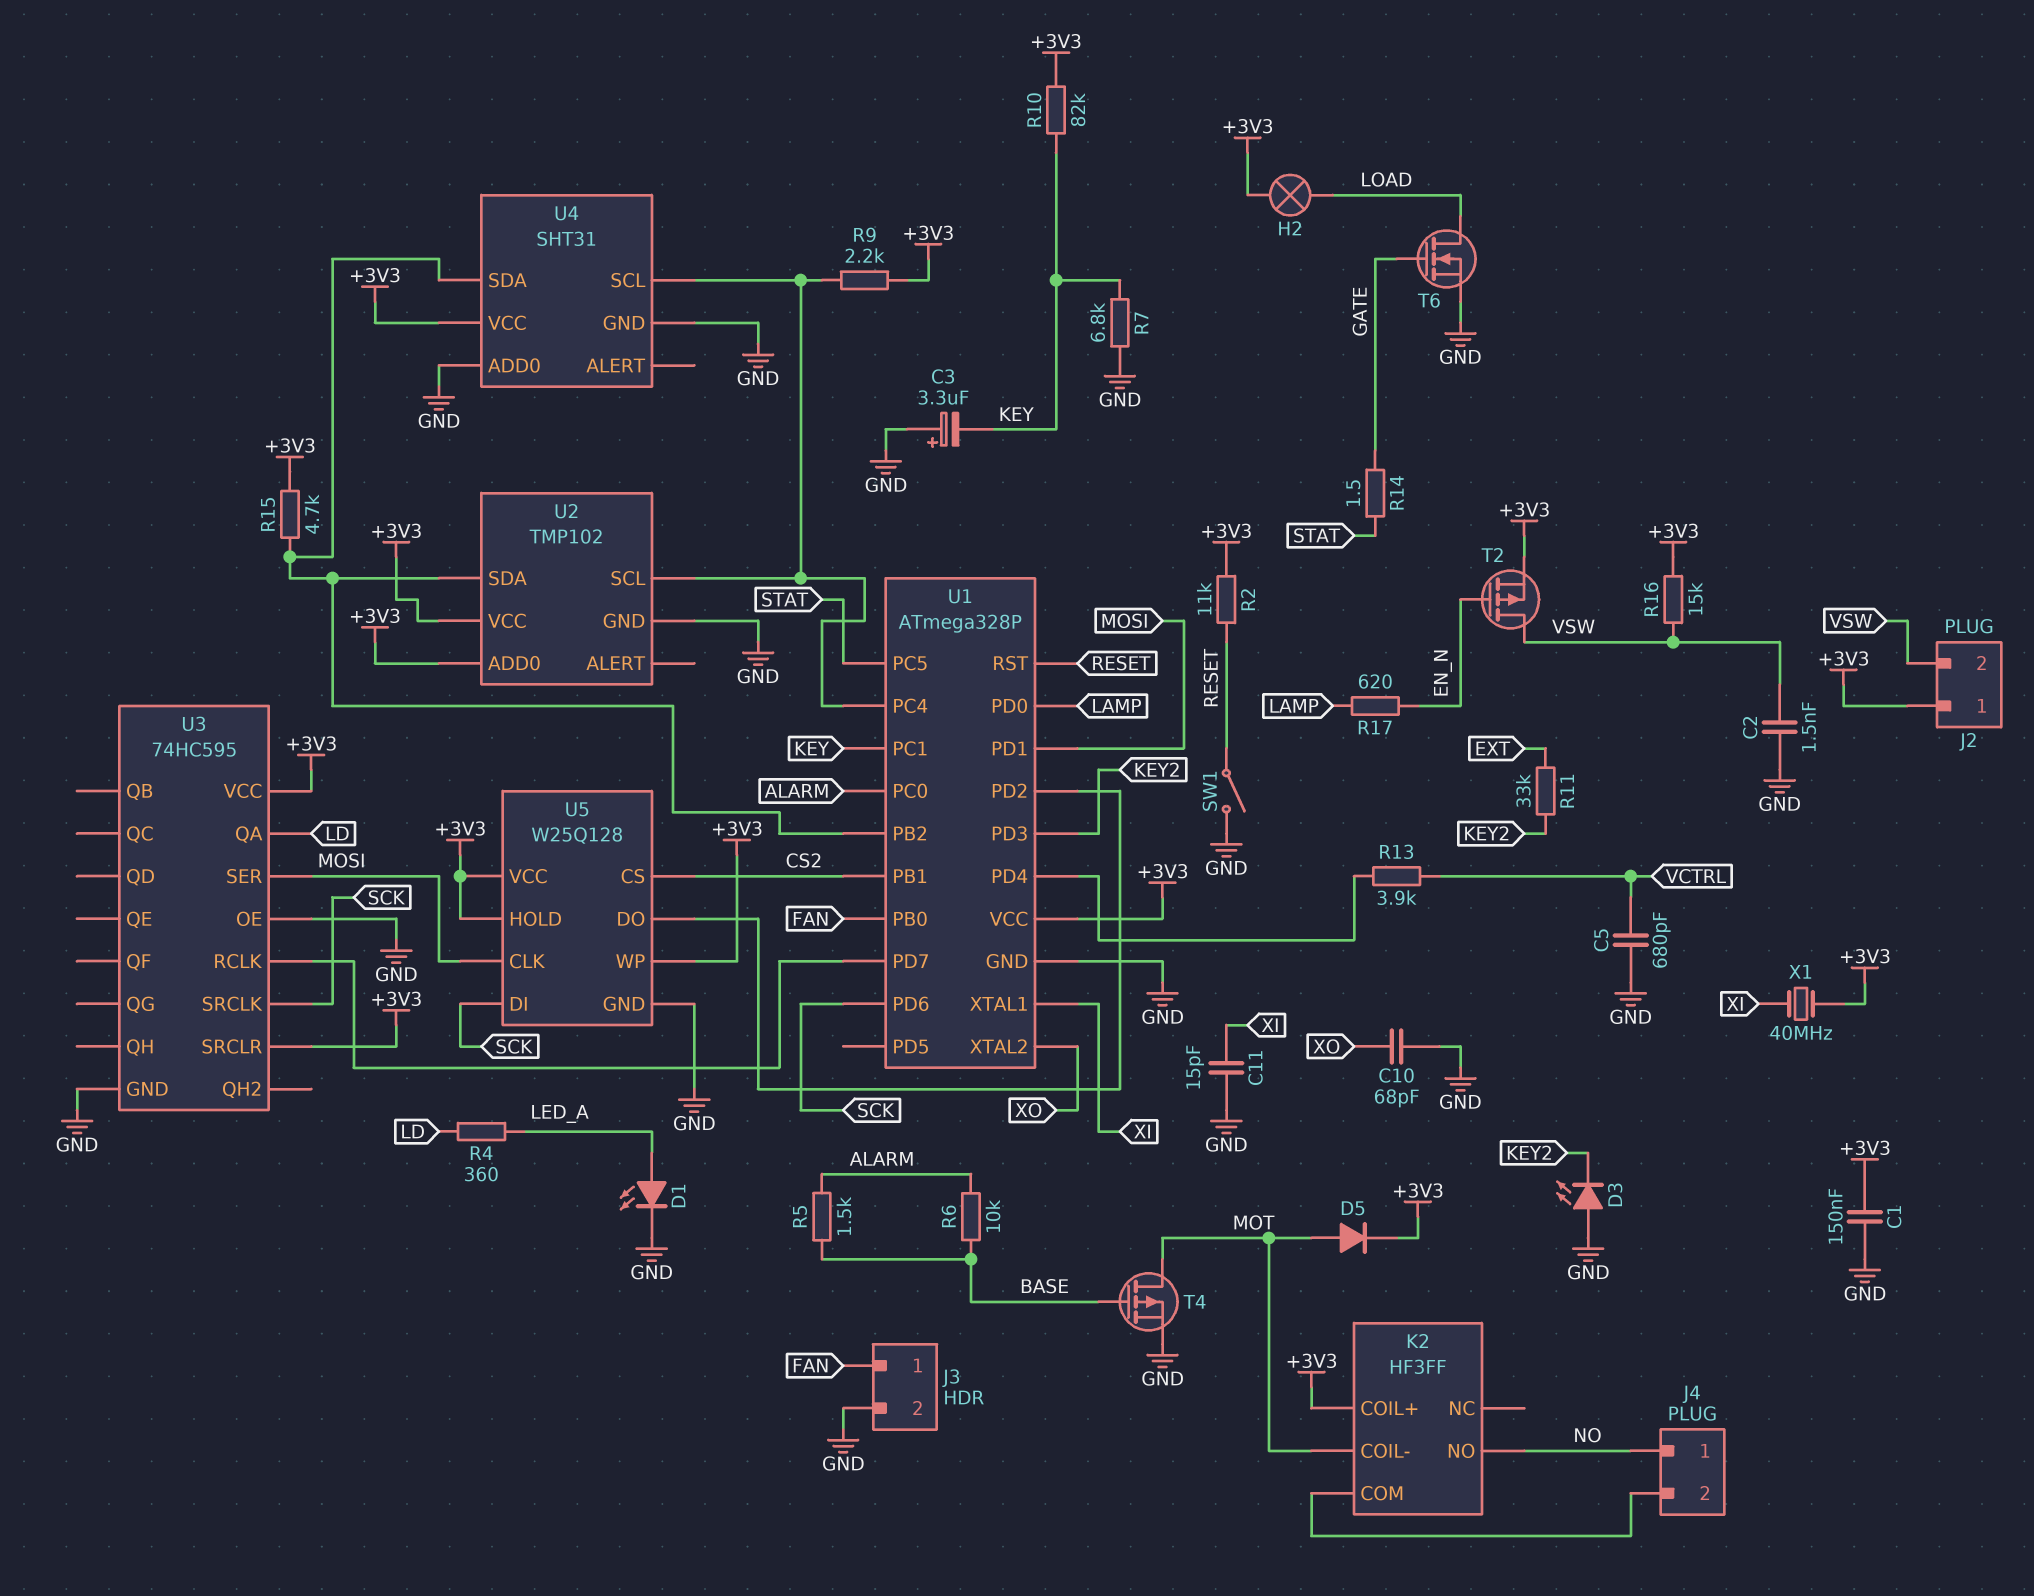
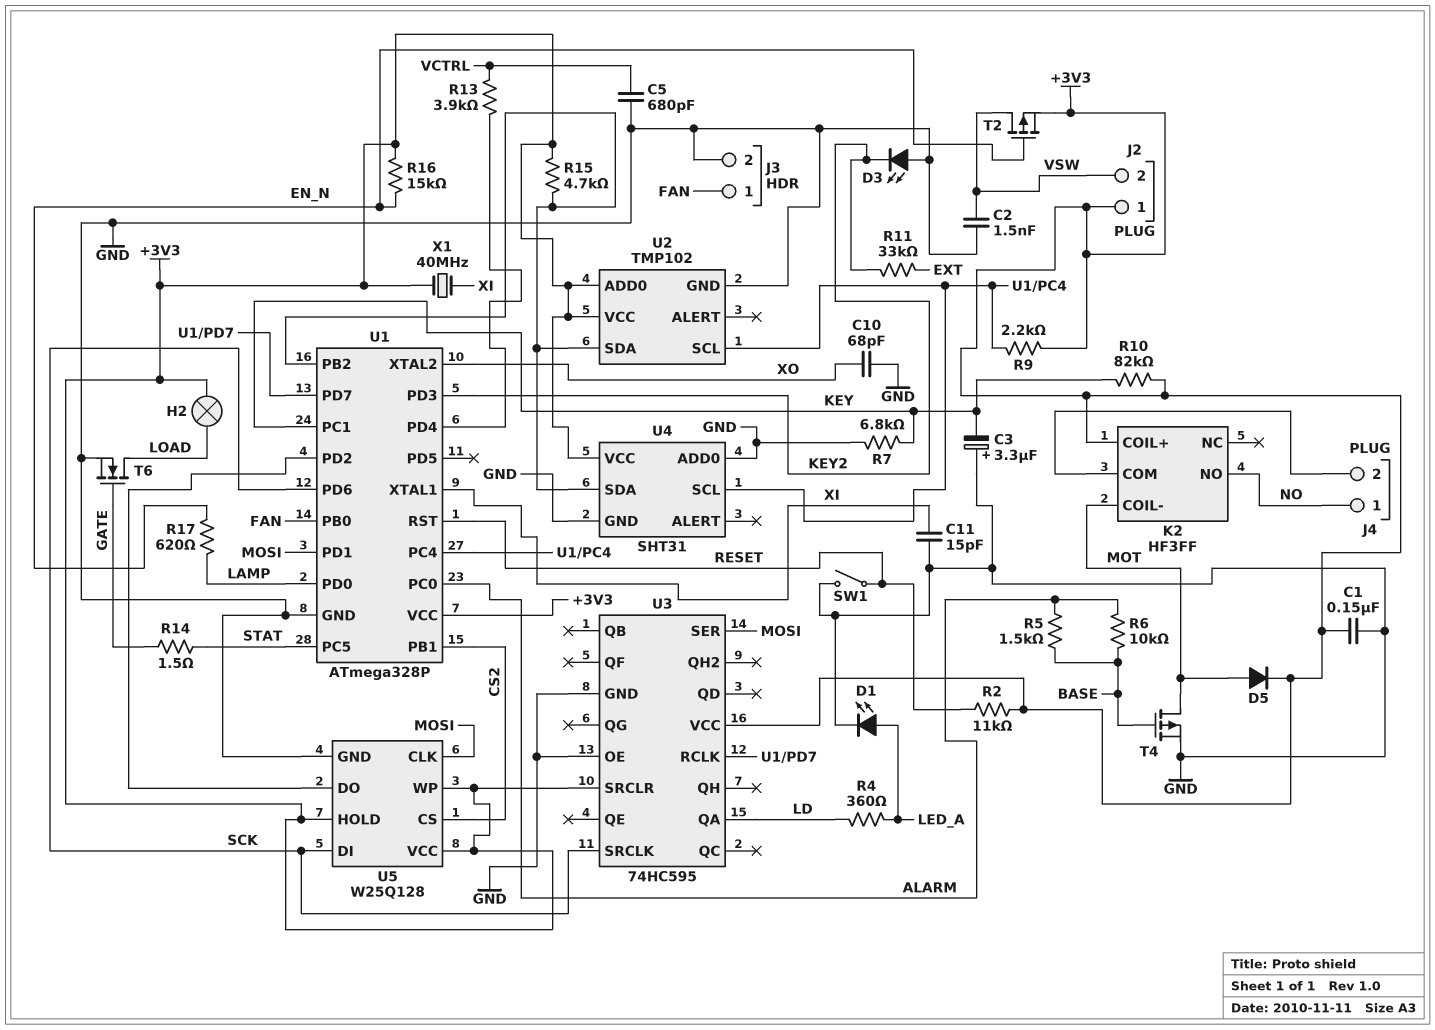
R16: 15k (+3V3, VSW) -> 15k (+3V3, EN_N)

